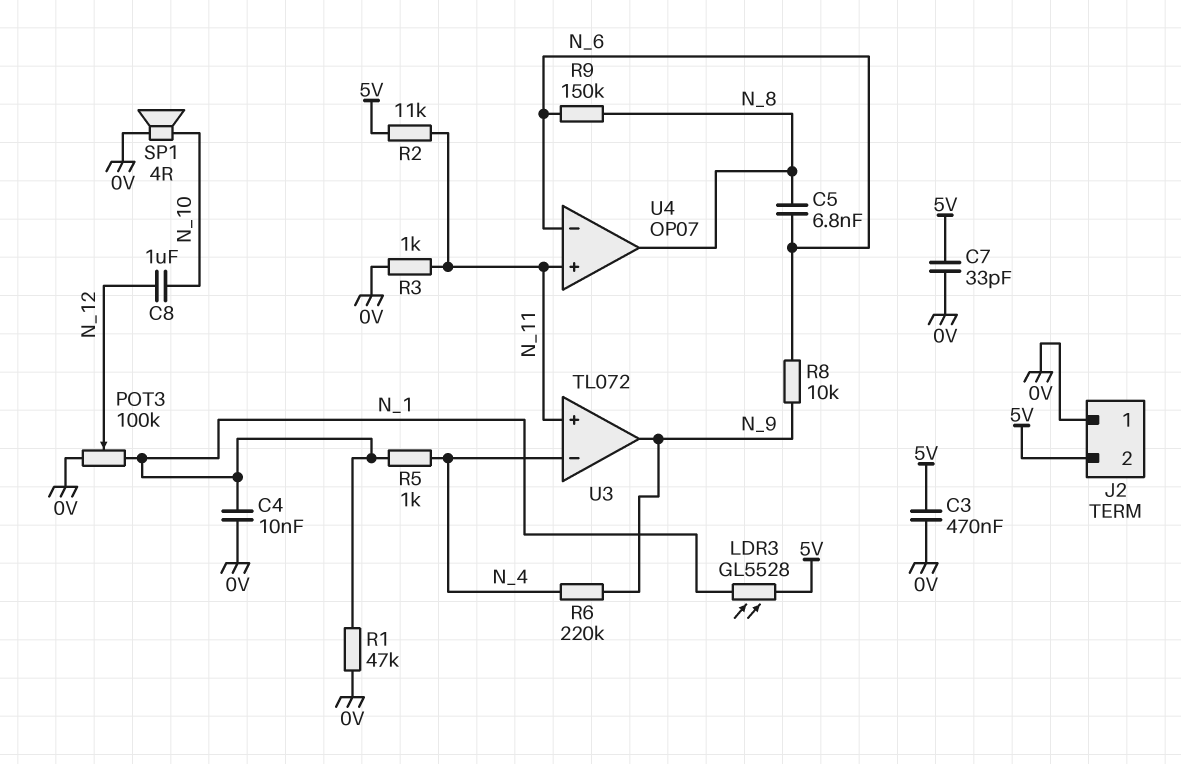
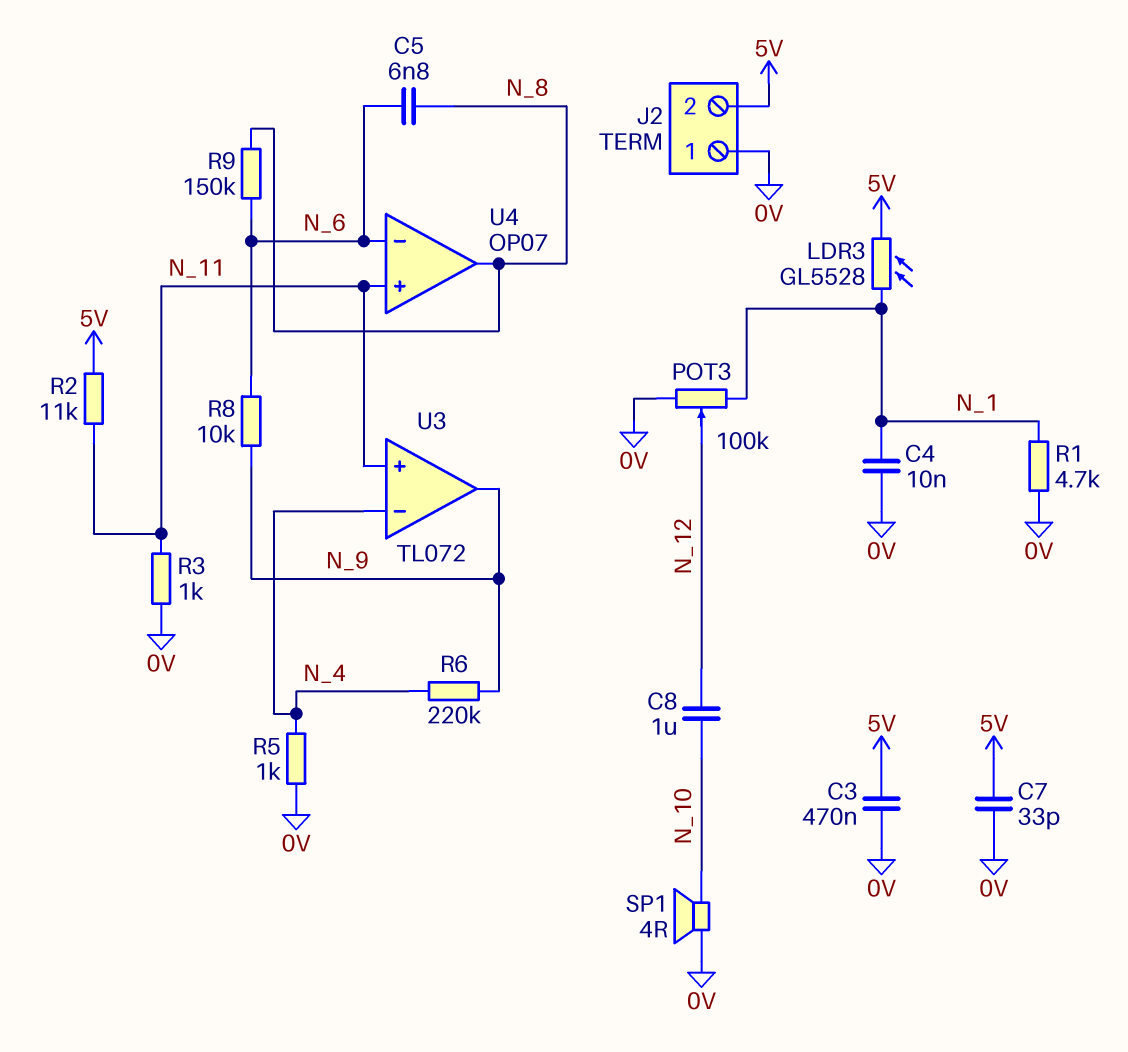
R1: 47k (0V, N_1) -> 4.7k (0V, N_1)
R5: 1k (N_1, N_4) -> 1k (0V, N_4)

